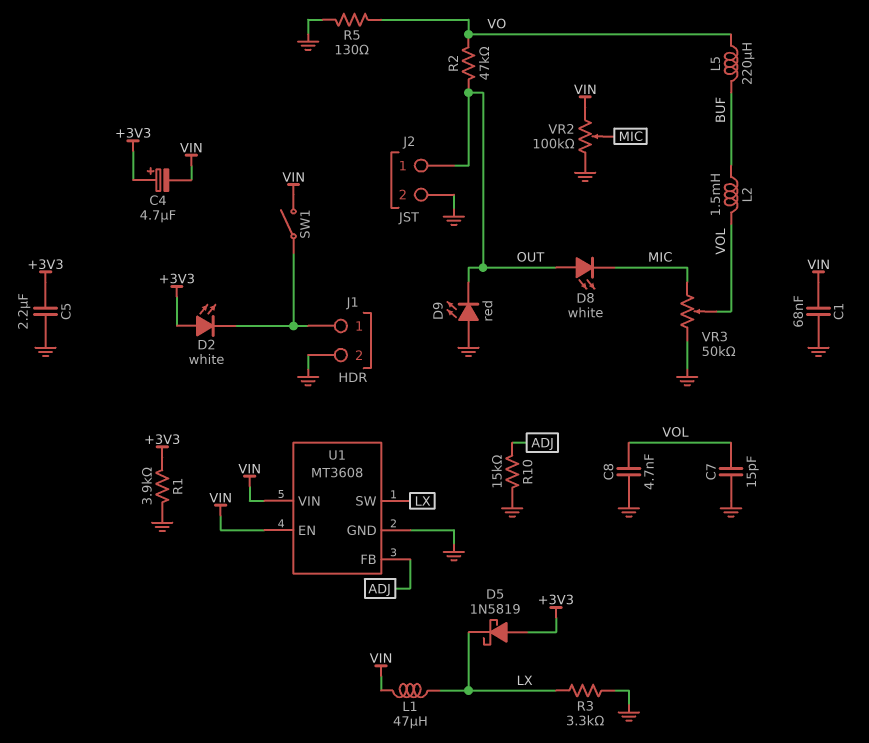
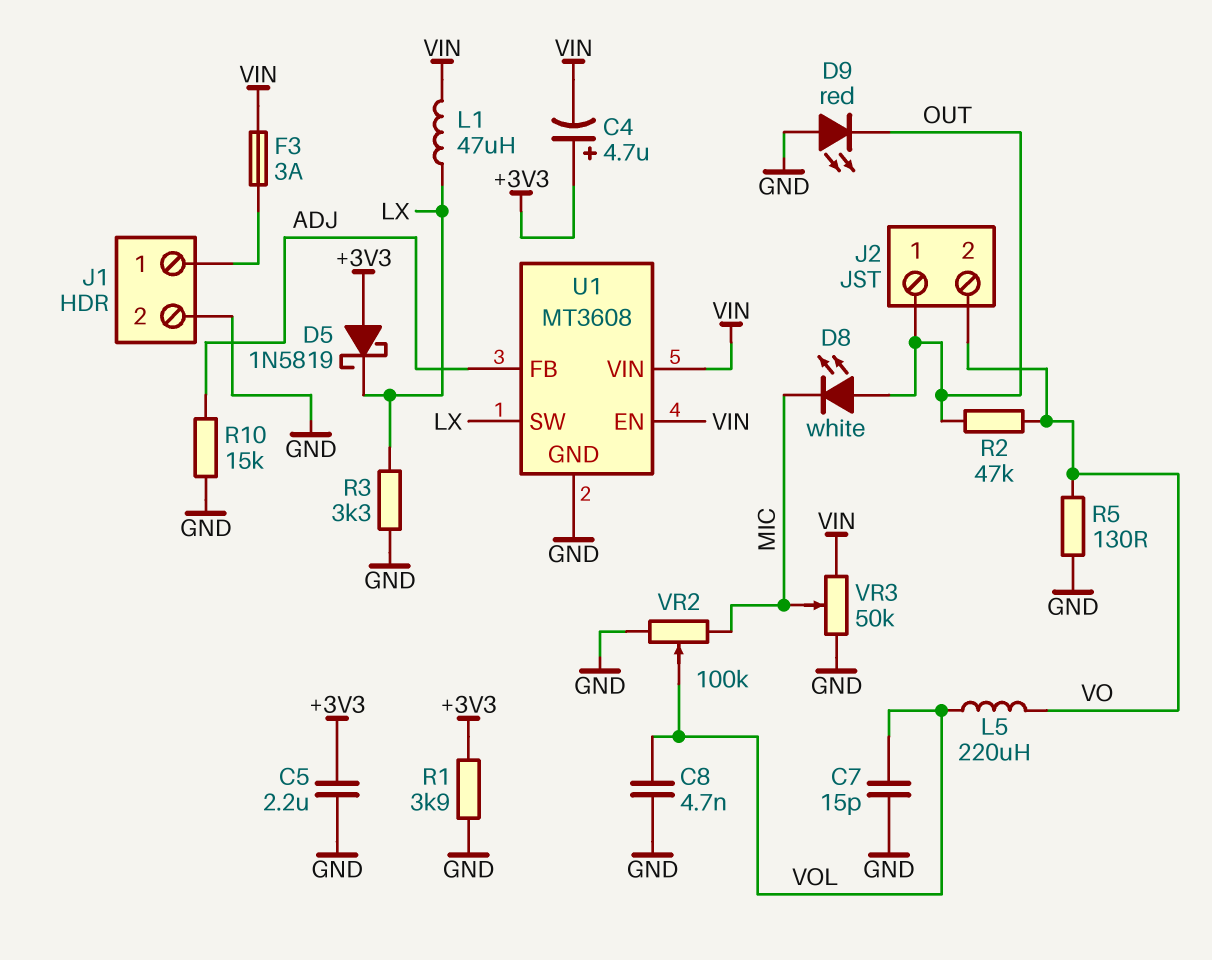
C1: 68nF (GND, VIN) -> none
D2: LED white (A +3V3, K J1/1) -> none
F3: none -> 3A (J1/1, VIN)
J2 pin 2: GND -> VO
L2: 1.5mH (BUF, VOL) -> none
L5: 220uH (BUF, VO) -> 220uH (VO, VOL)
SW1: switch (J1/1, VIN) -> none
VR2: 100k (GND, VIN, wiper MIC) -> 100k (GND, MIC, wiper VOL)
VR3: 50k (GND, MIC, wiper VOL) -> 50k (GND, VIN, wiper MIC)

